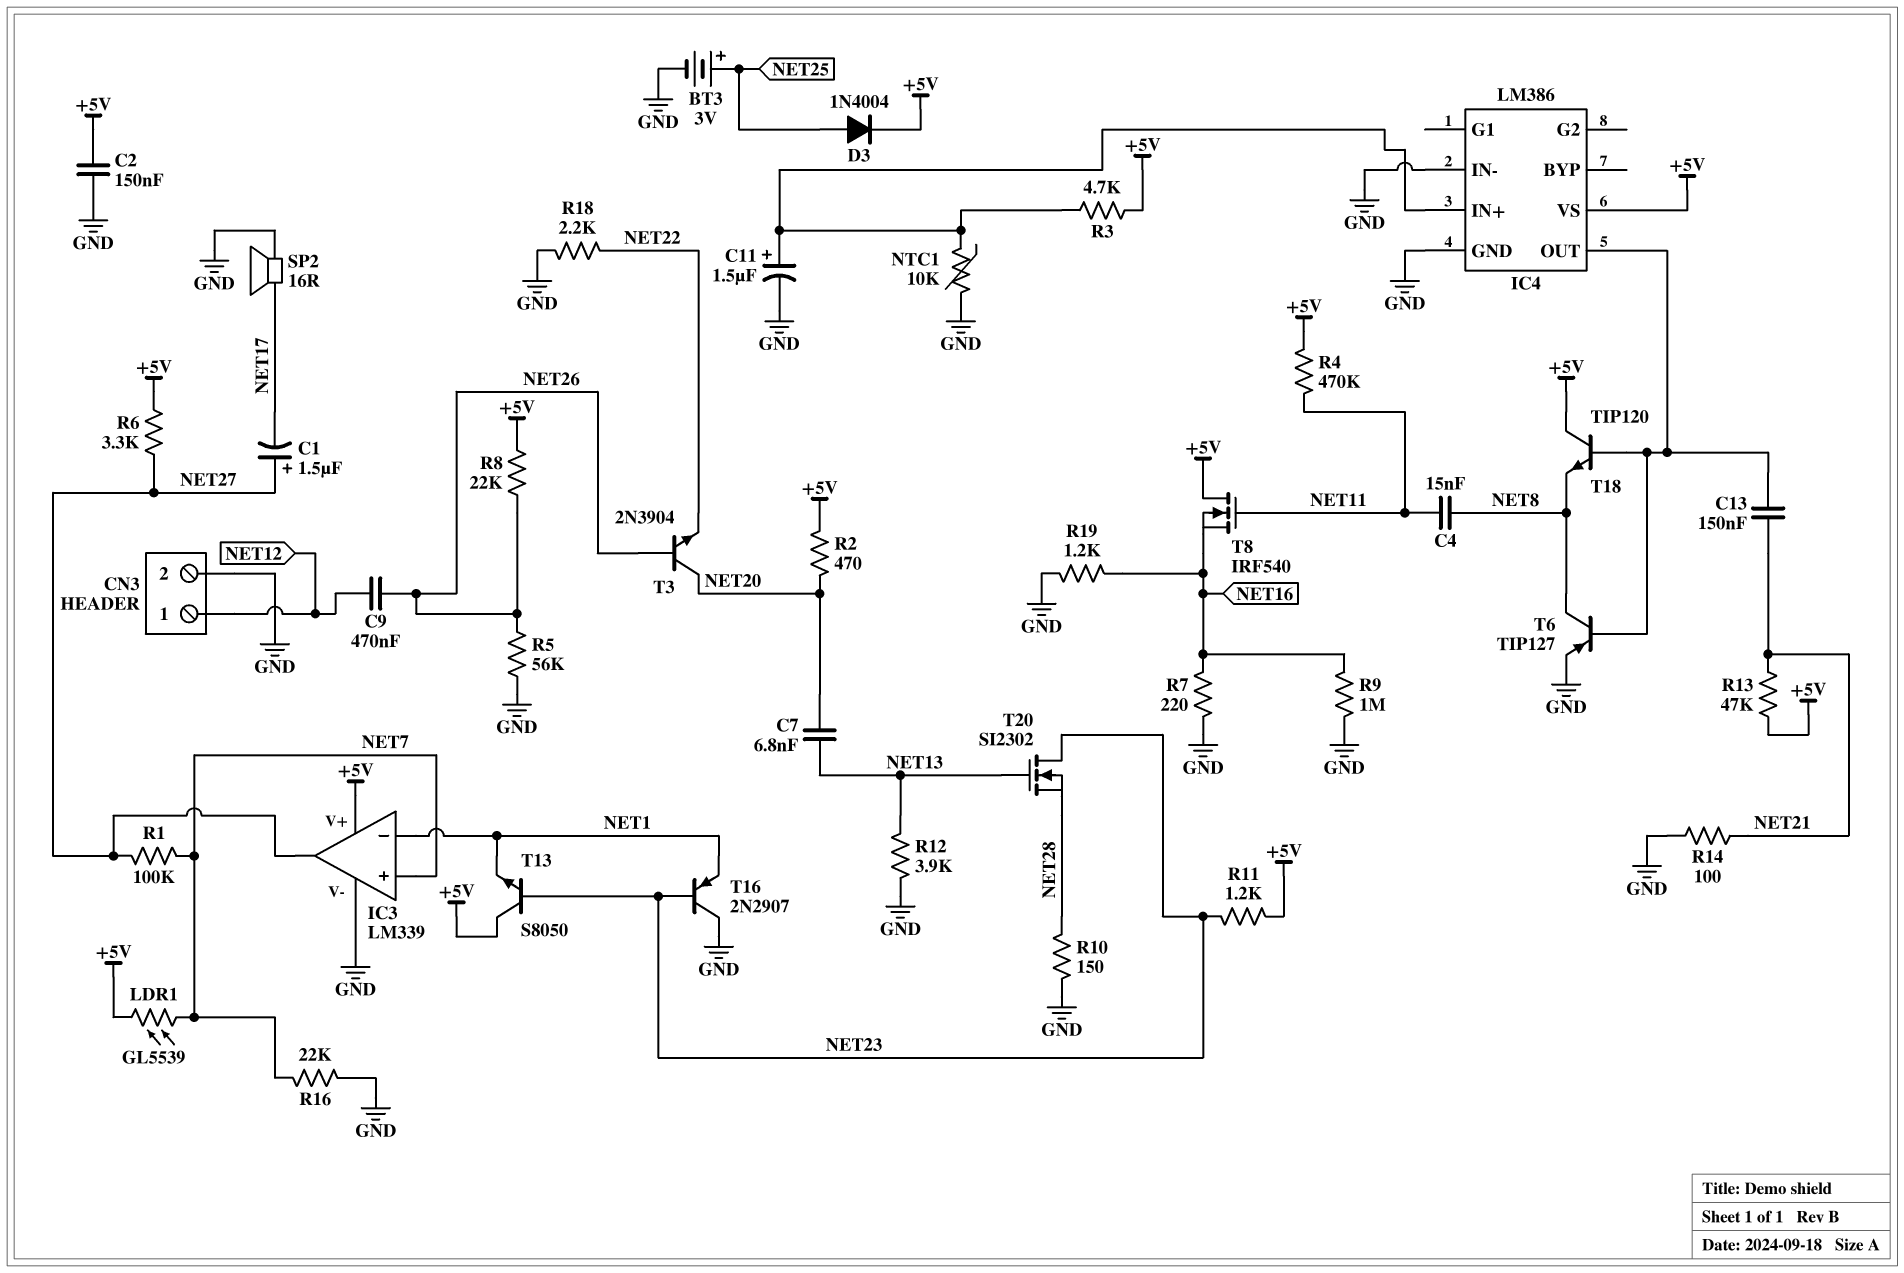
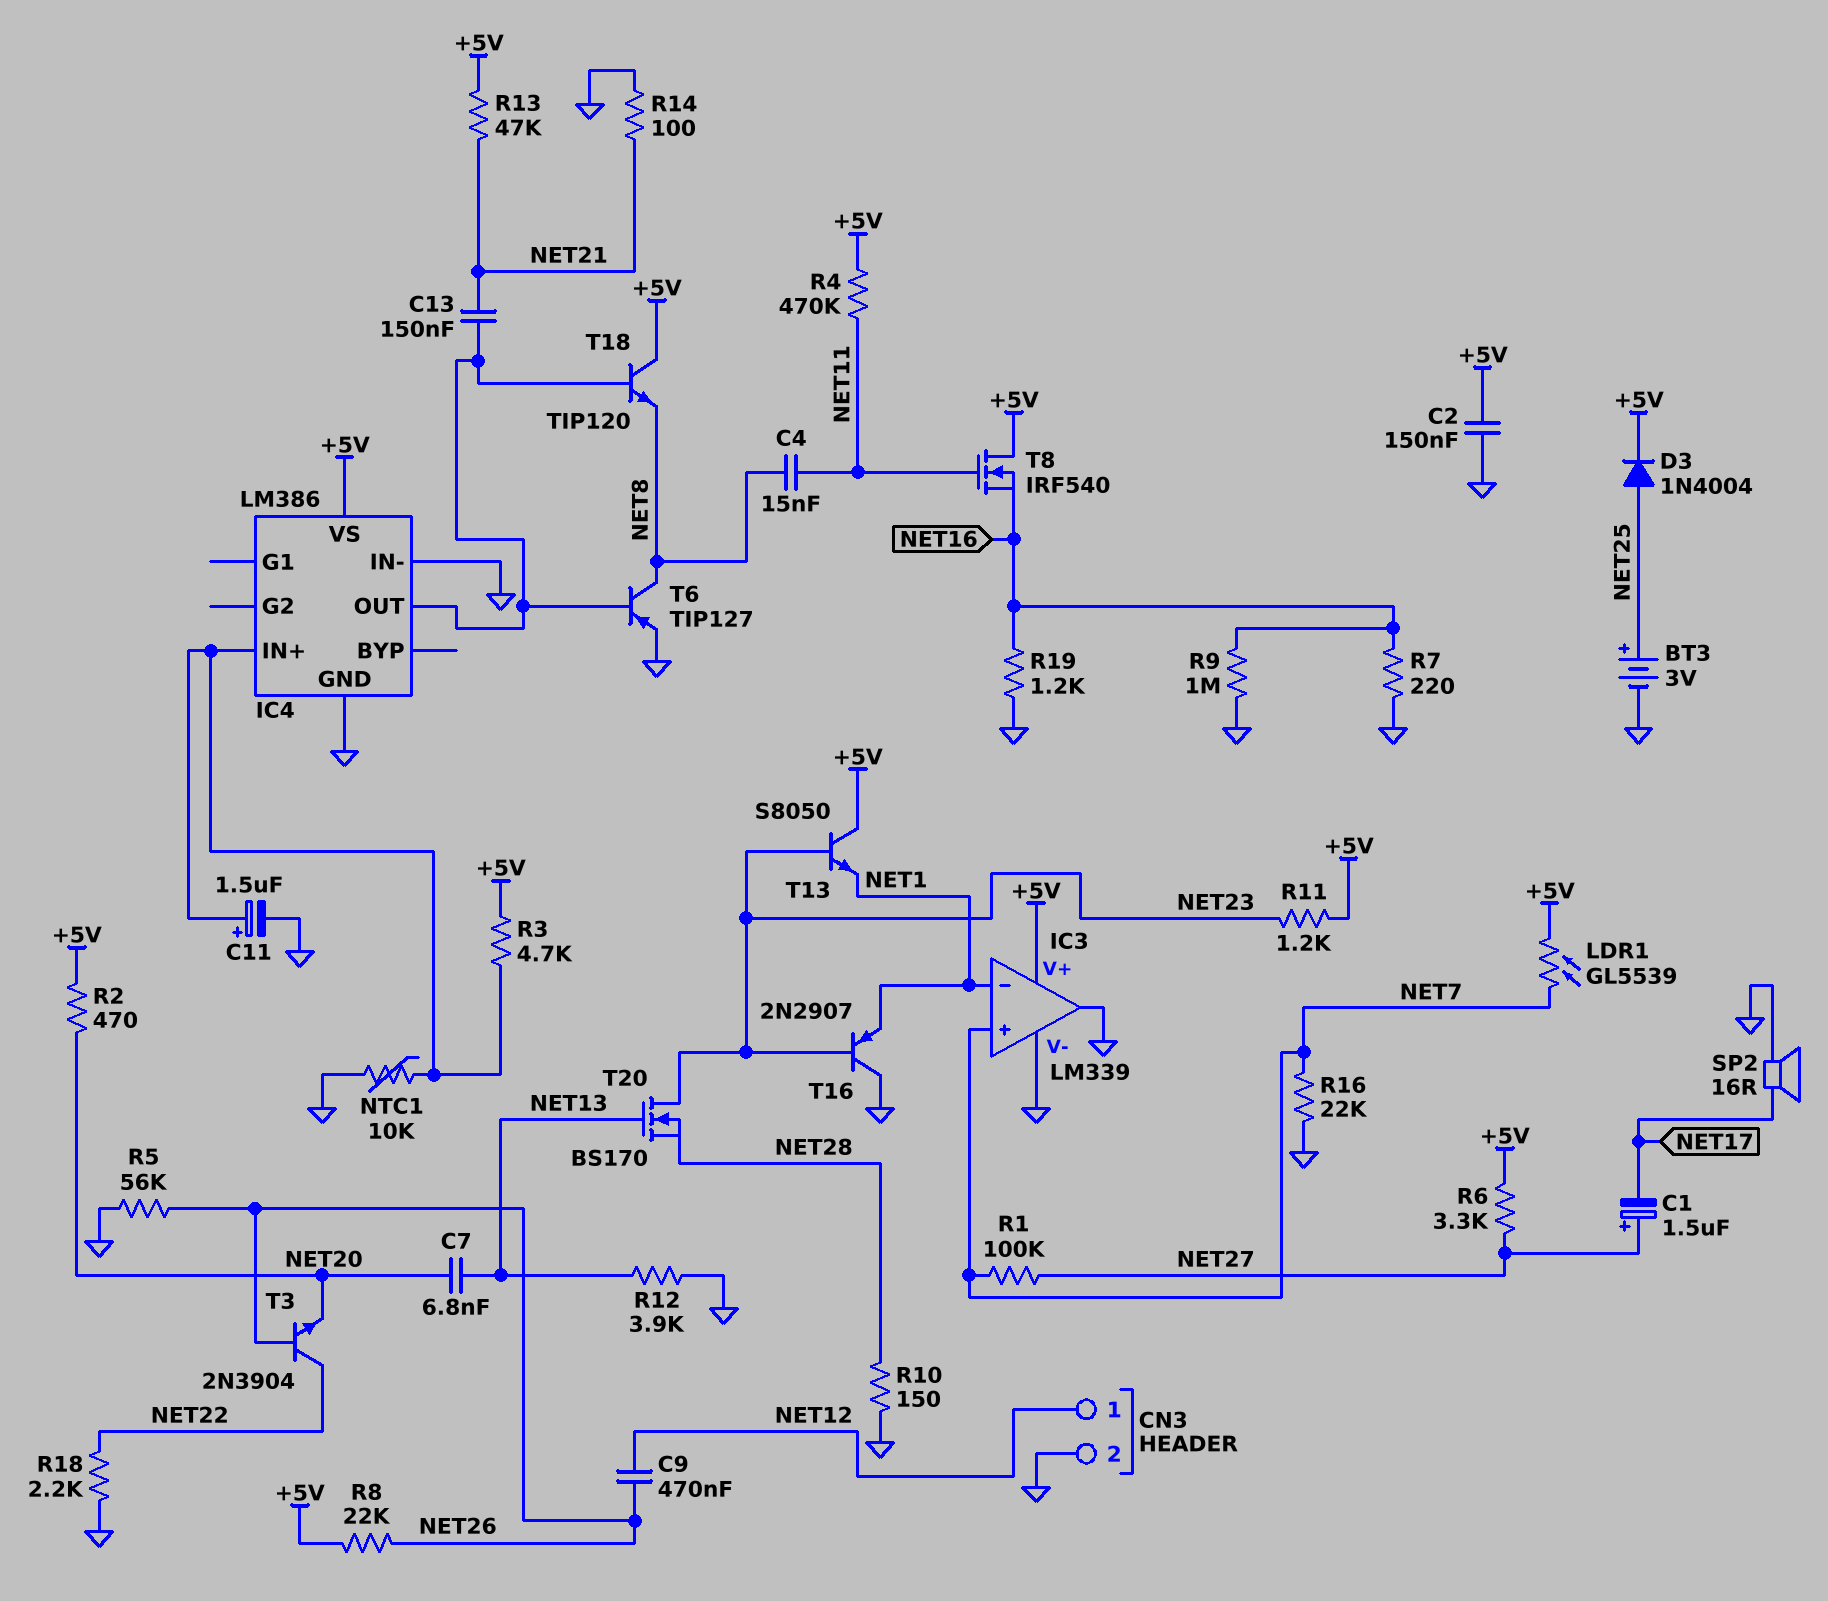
IC3 pin out: NET27 -> GND
T3: NPN 2N3904 (B NET26, C NET20, E NET22) -> NPN 2N3904 (B NET26, C NET22, E NET20)
T20: NMOS SI2302 (G NET13, D NET23, S NET28) -> NMOS BS170 (G NET13, D NET23, S NET28)

